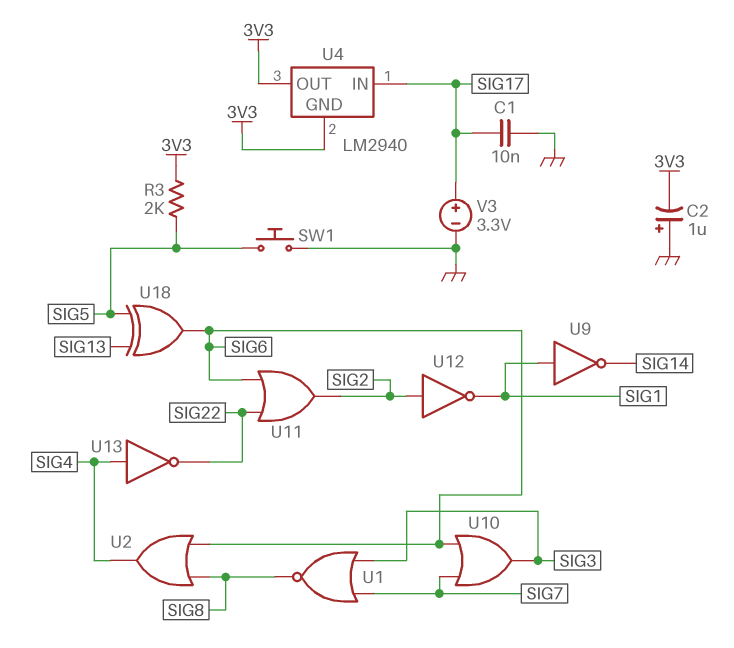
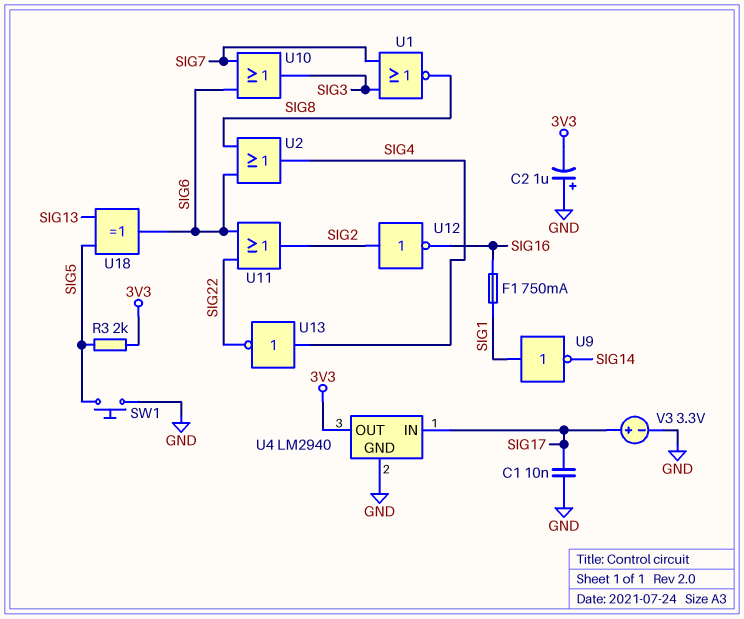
F1: none -> 750mA (SIG1, SIG16)
U4 pin GND: 3V3 -> GND
U12: NOT (in SIG2, out SIG1) -> NOT (in SIG2, out SIG16)

